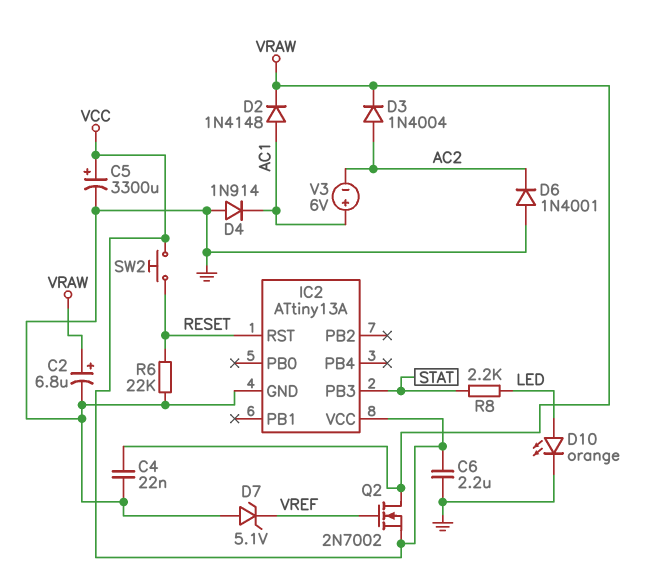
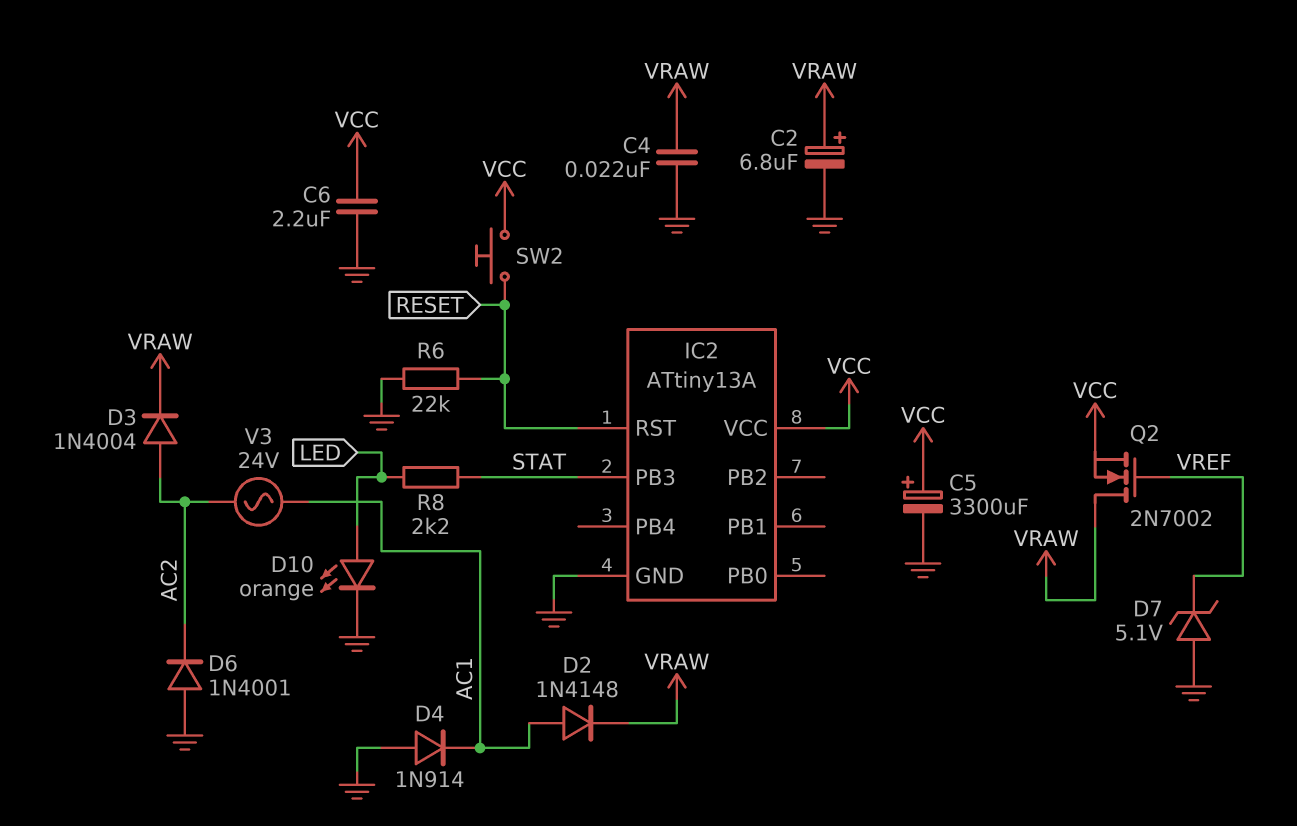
V3: 6V (plus AC1, minus AC2) -> AC 24V (AC1, AC2)

